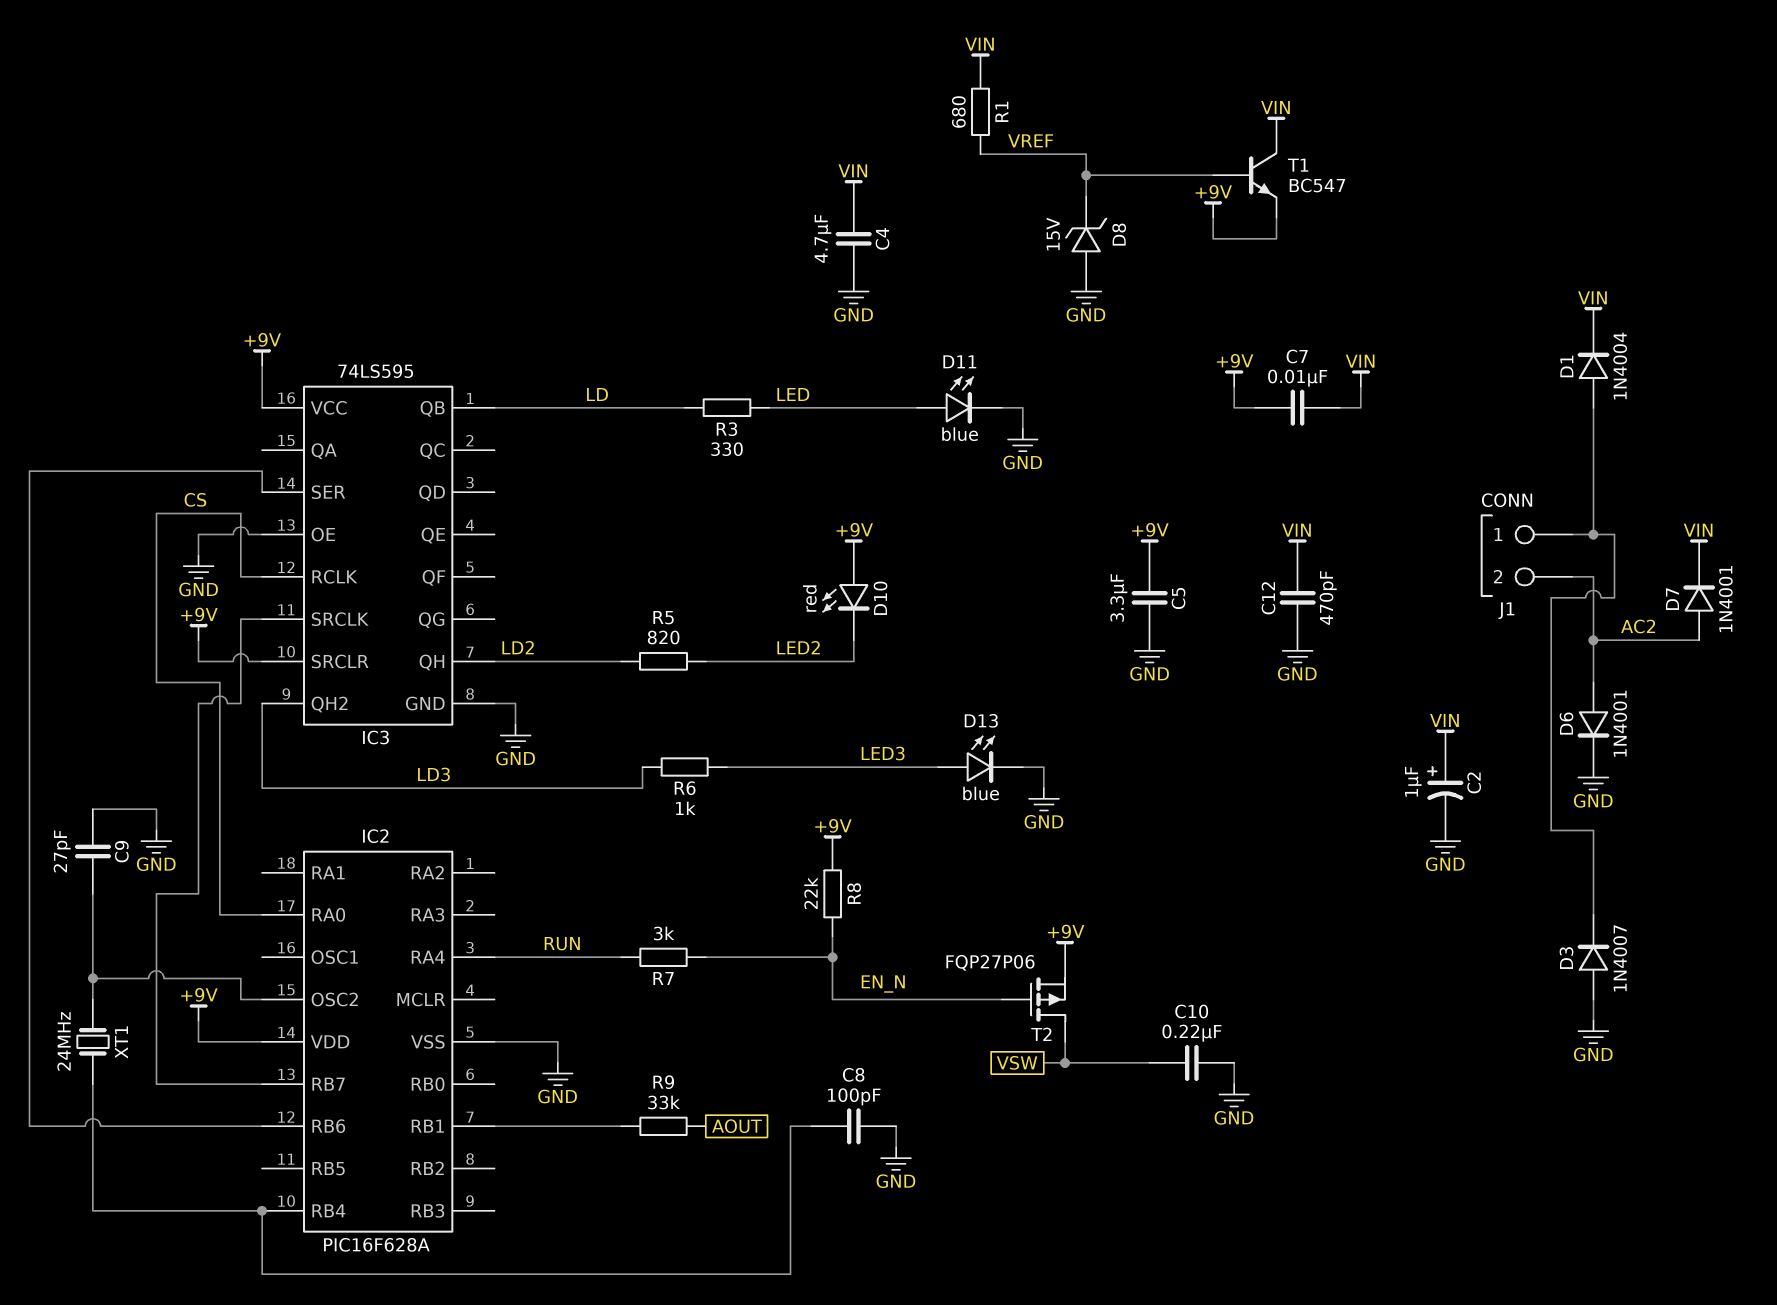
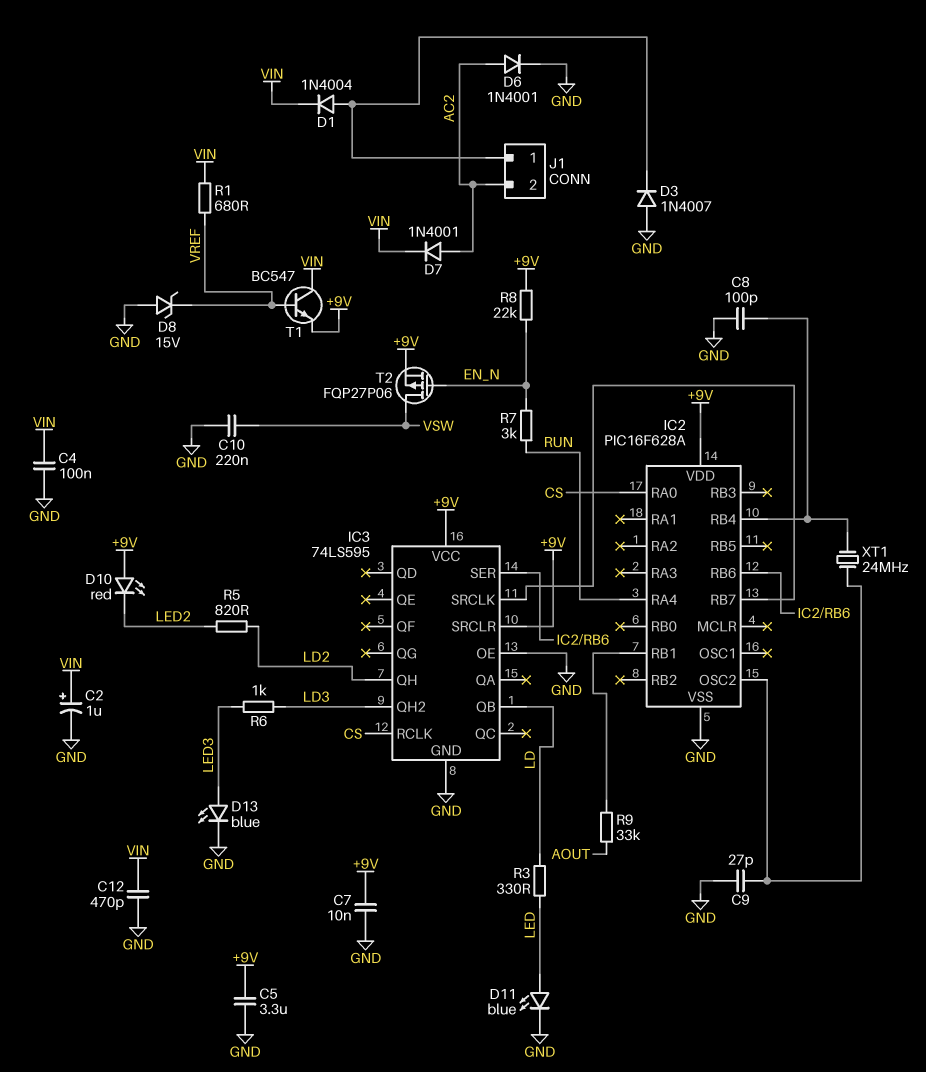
C4: 4.7uF (GND, VIN) -> 100nF (GND, VIN)
C7: 10nF (+9V, VIN) -> 10nF (+9V, GND)

